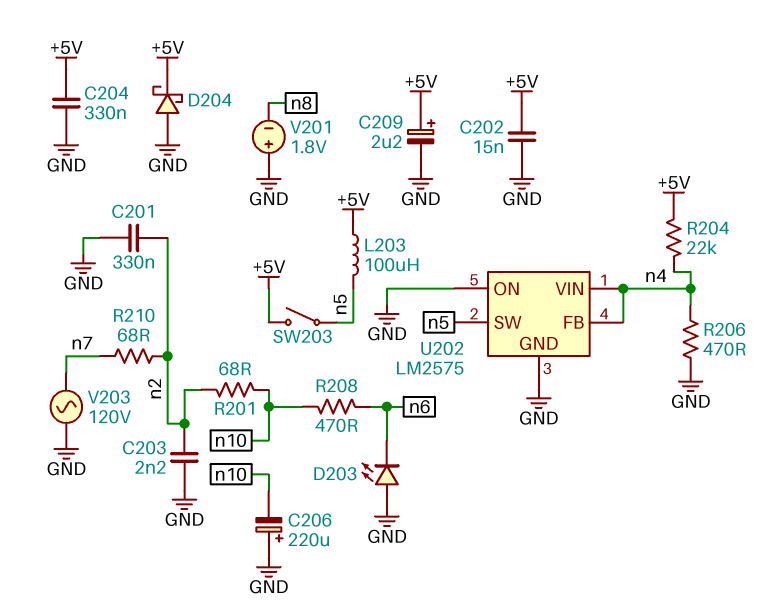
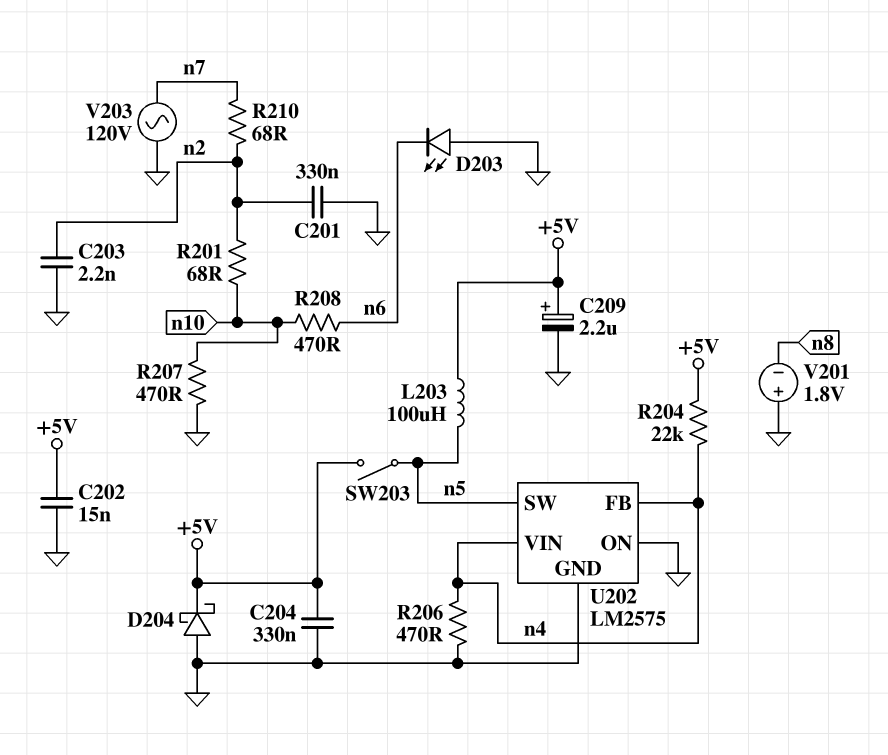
C206: 220uF (plus GND, minus n10) -> none
R207: none -> 470 (GND, n10)

